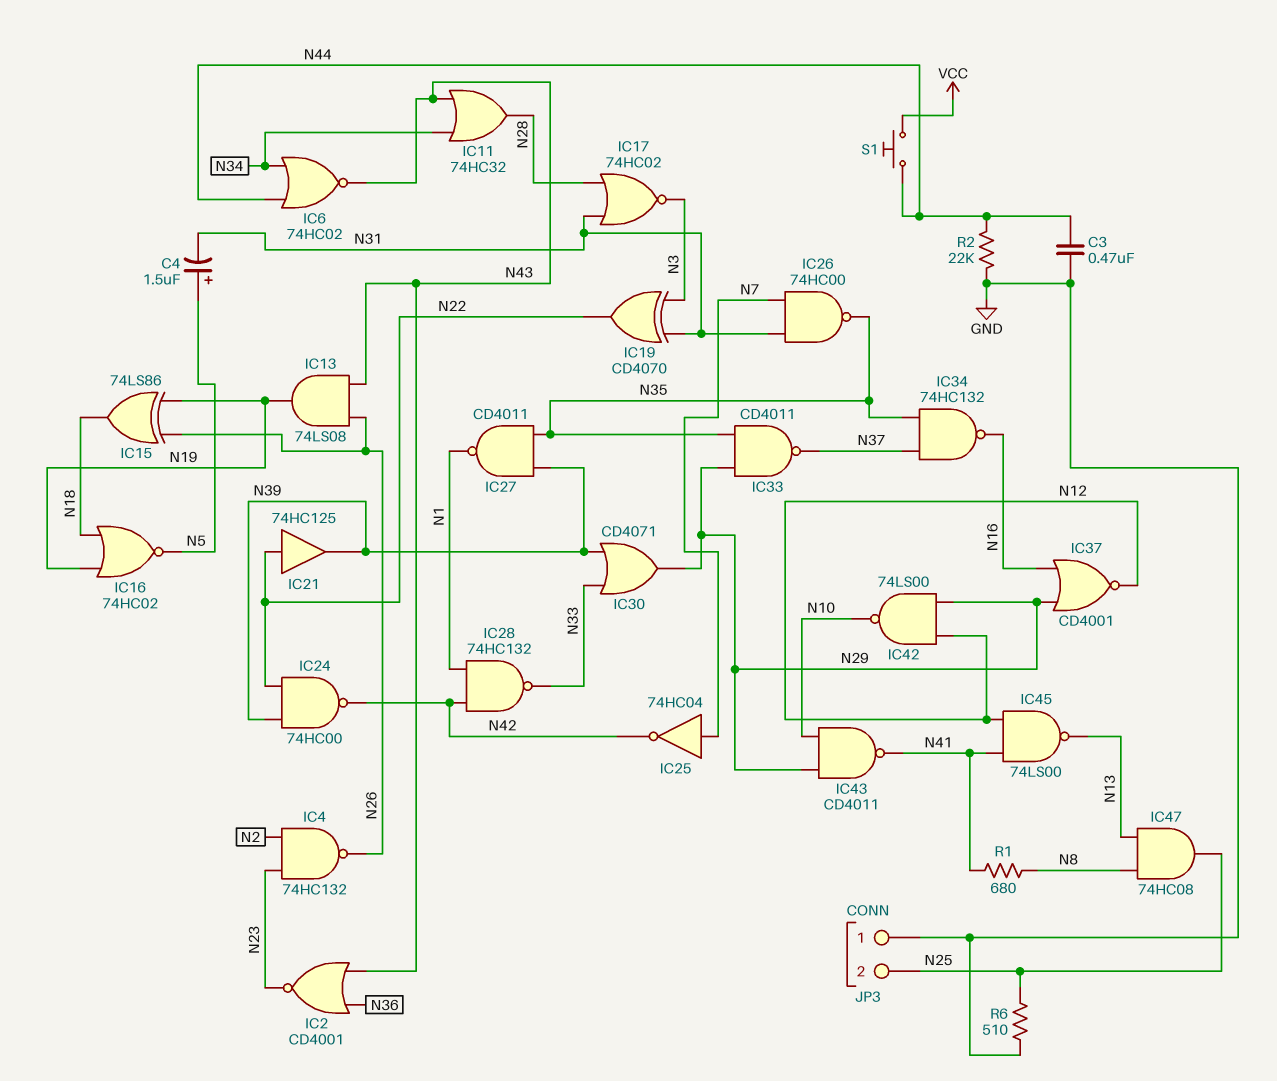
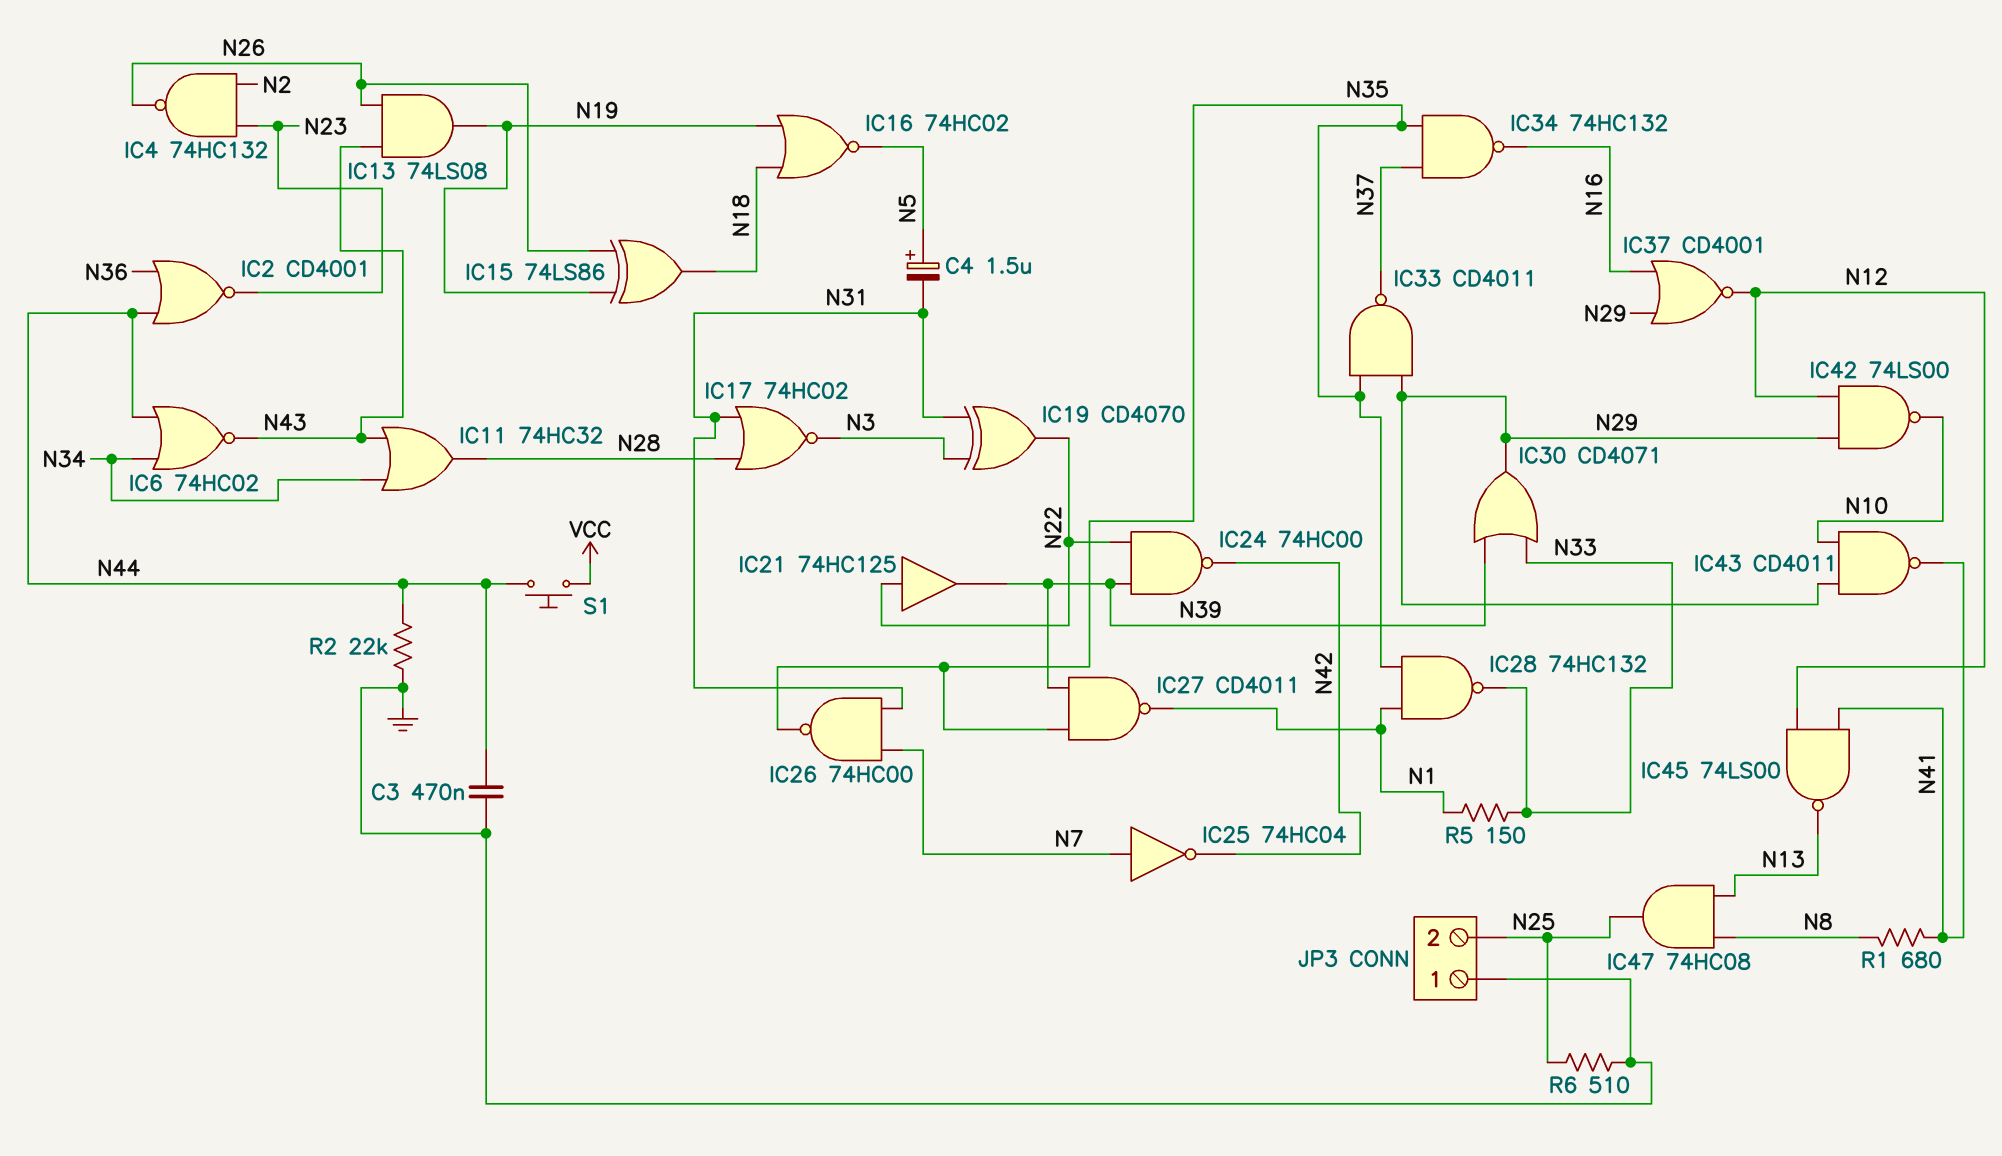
IC2: NOR CD4001 (in N36, in N43, out N23) -> NOR CD4001 (in N36, in N44, out N23)
IC28: NAND 74HC132 (in N1, in N42, out N33) -> NAND 74HC132 (in N1, in N35, out N33)
R5: none -> 150 (N1, N33)

